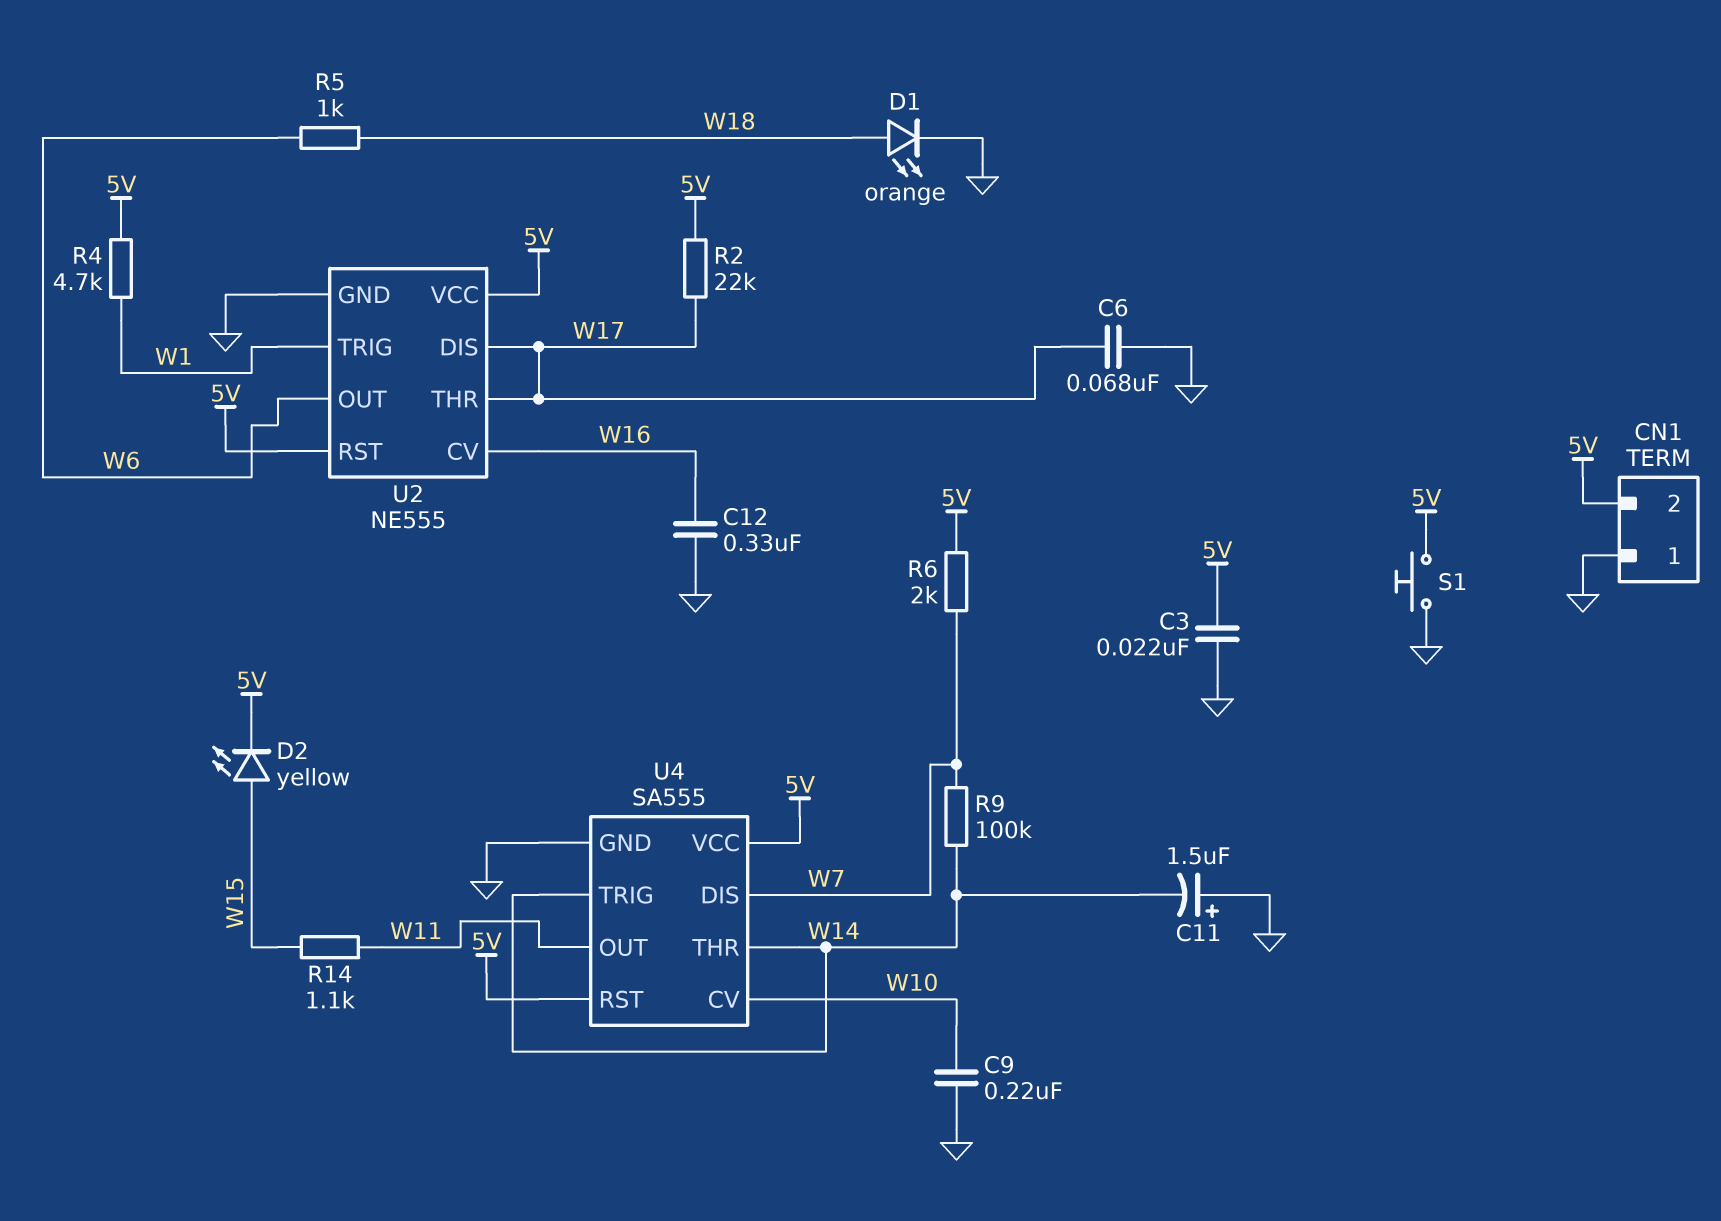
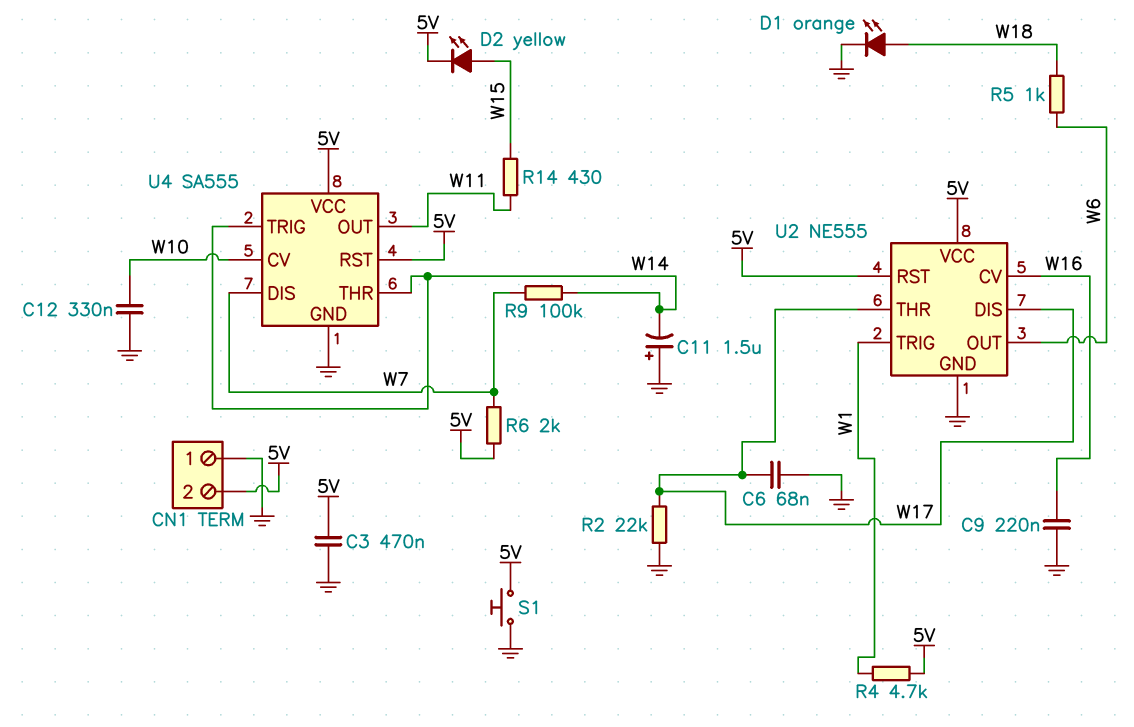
C3: 22nF (5V, GND) -> 470nF (5V, GND)
C9: 220nF (GND, W10) -> 220nF (GND, W16)
C12: 330nF (GND, W16) -> 330nF (GND, W10)
R2: 22k (5V, W17) -> 22k (GND, W17)
R14: 1.1k (W11, W15) -> 430 (W11, W15)

